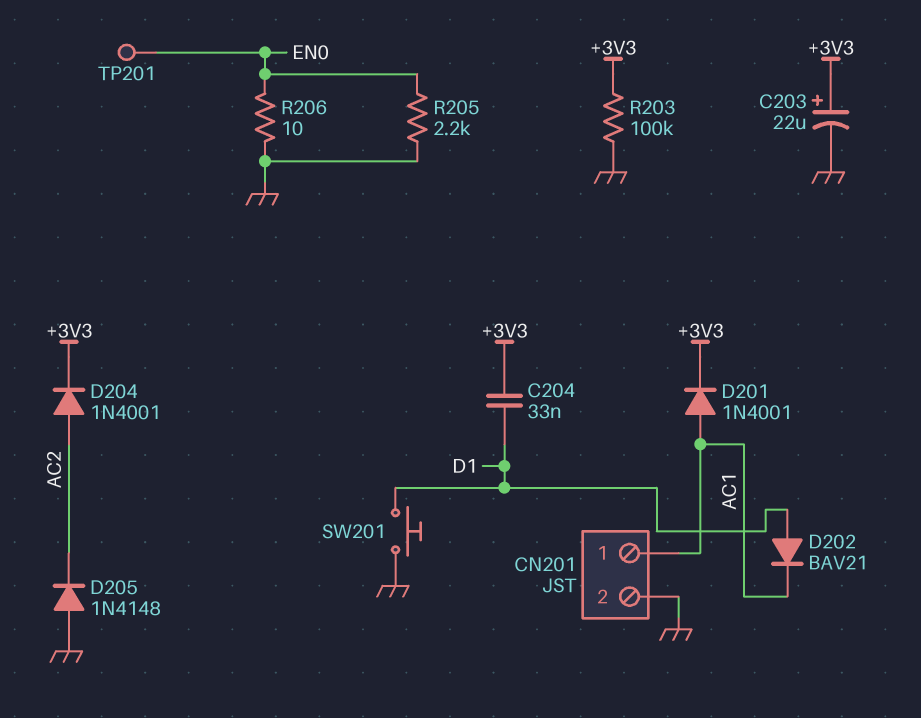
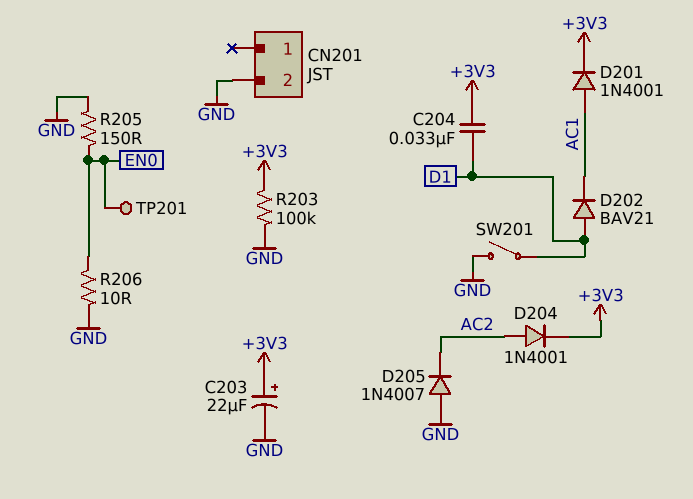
CN201 pin 1: AC1 -> none
D205: diode 1N4148 (A GND, K AC2) -> diode 1N4007 (A GND, K AC2)
R205: 2.2k (EN0, GND) -> 150 (EN0, GND)
SW201: button (D1, GND) -> switch (D1, GND)

